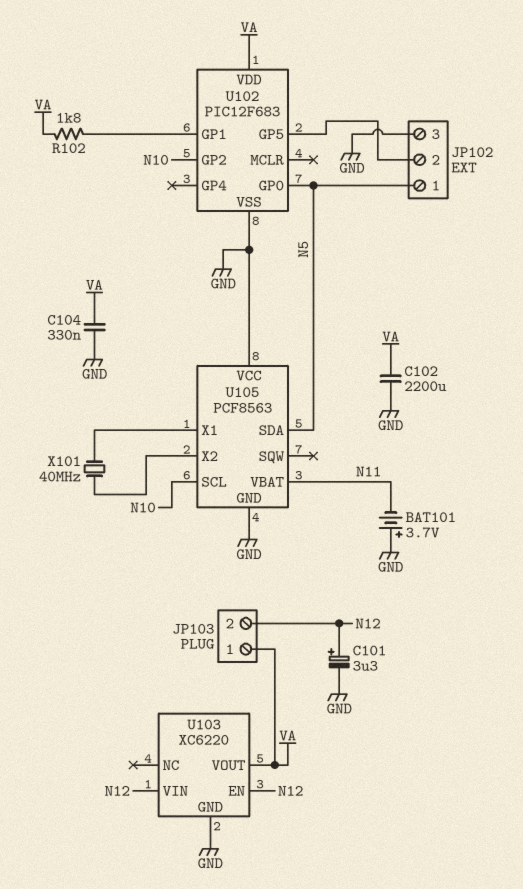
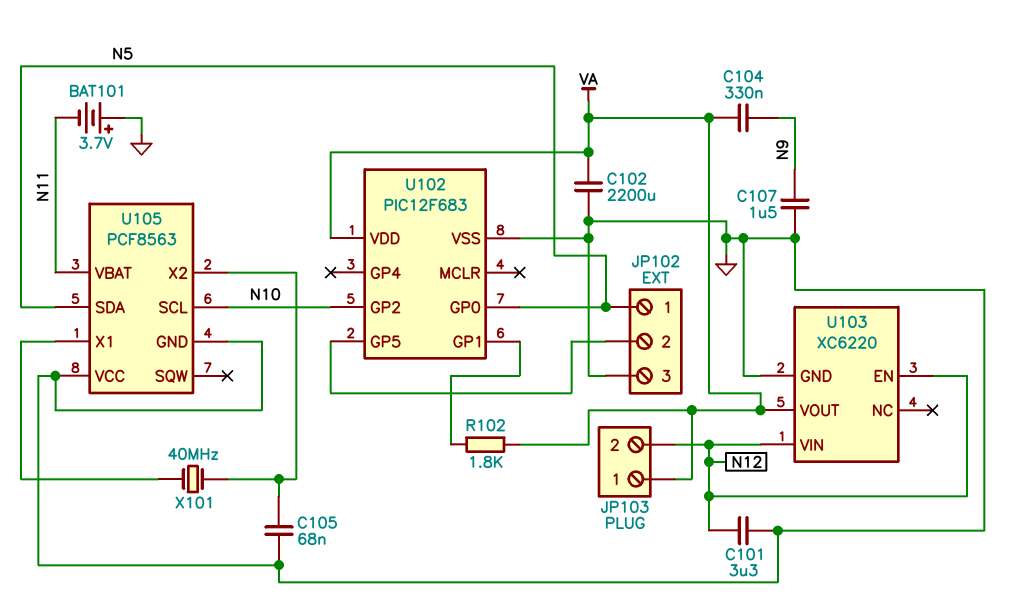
C101: 3.3uF (plus N12, minus GND) -> 3.3uF (GND, N12)
C104: 330nF (GND, VA) -> 330nF (N9, VA)
C105: none -> 68nF (GND, U105/X2)
C107: none -> 1.5uF (GND, N9)

